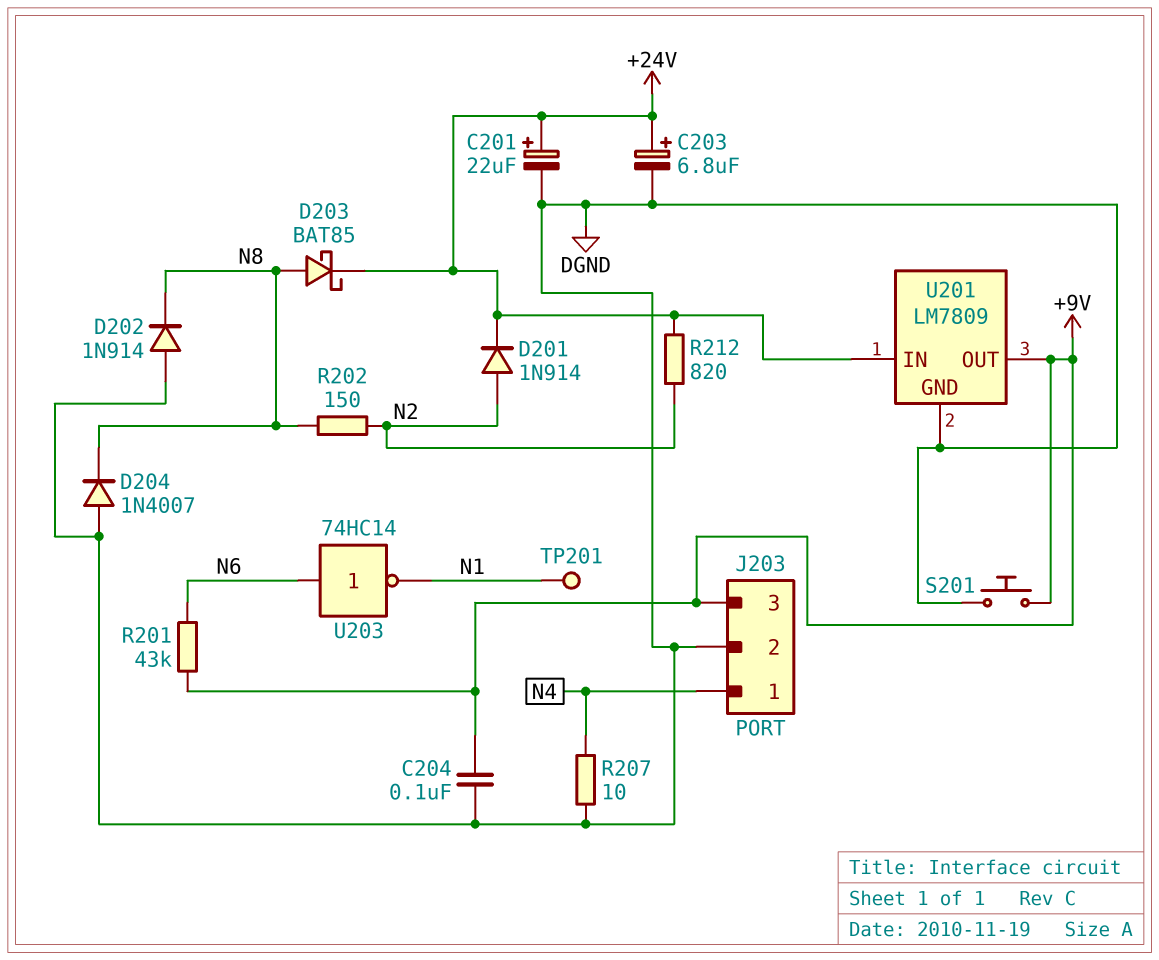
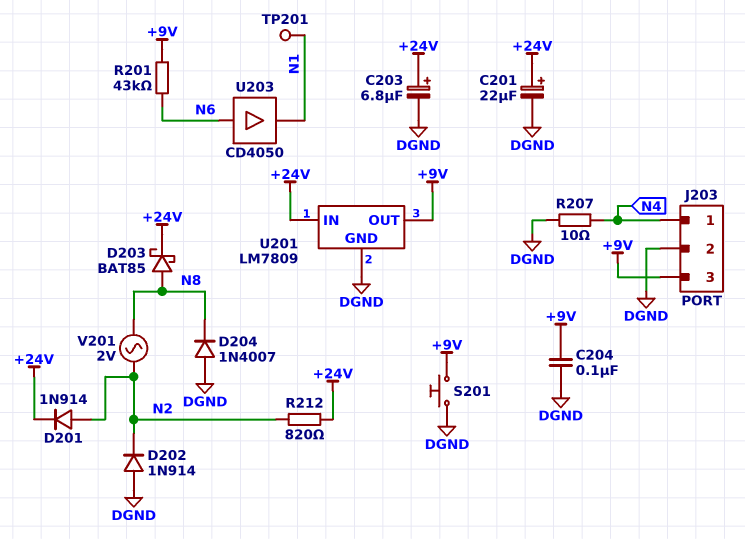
D202: diode 1N914 (A DGND, K N8) -> diode 1N914 (A DGND, K N2)
R202: 150 (N2, N8) -> none
U203: NOT 74HC14 (in N6, out N1) -> buffer CD4050 (in N6, out N1)
V201: none -> AC 2V (N2, N8)

